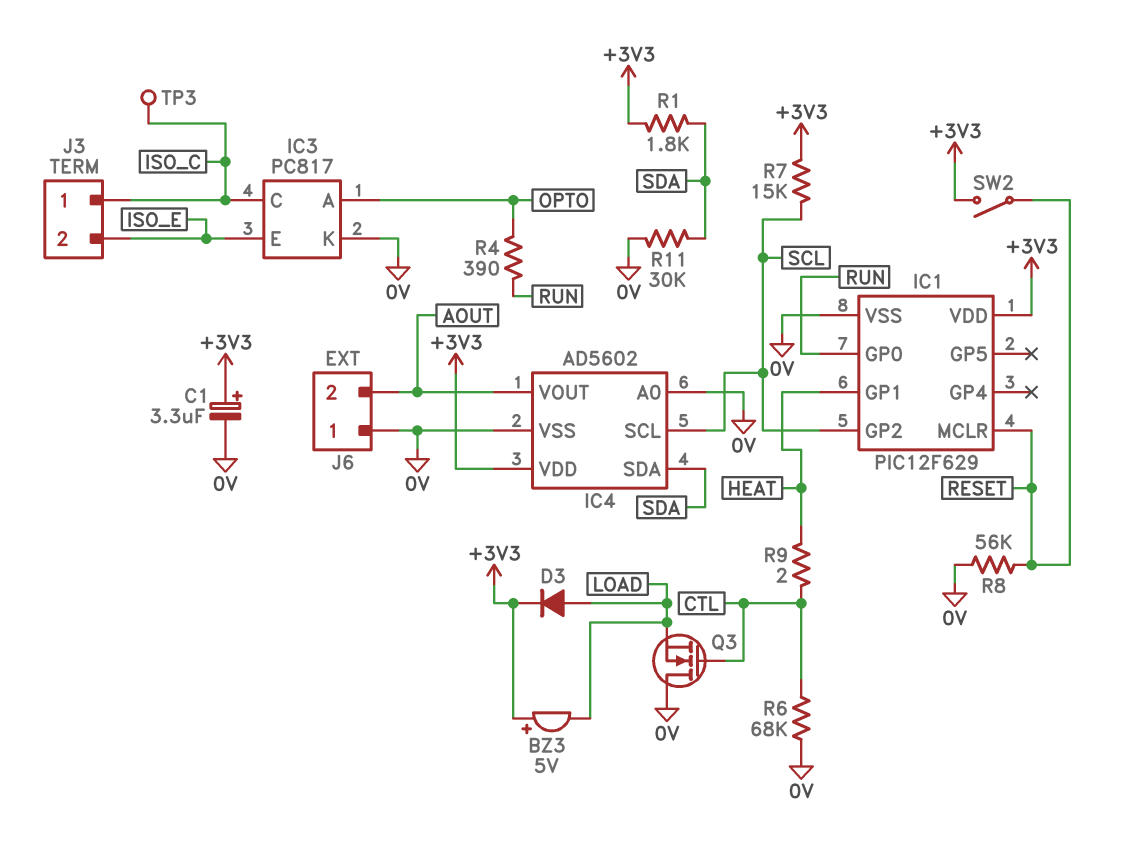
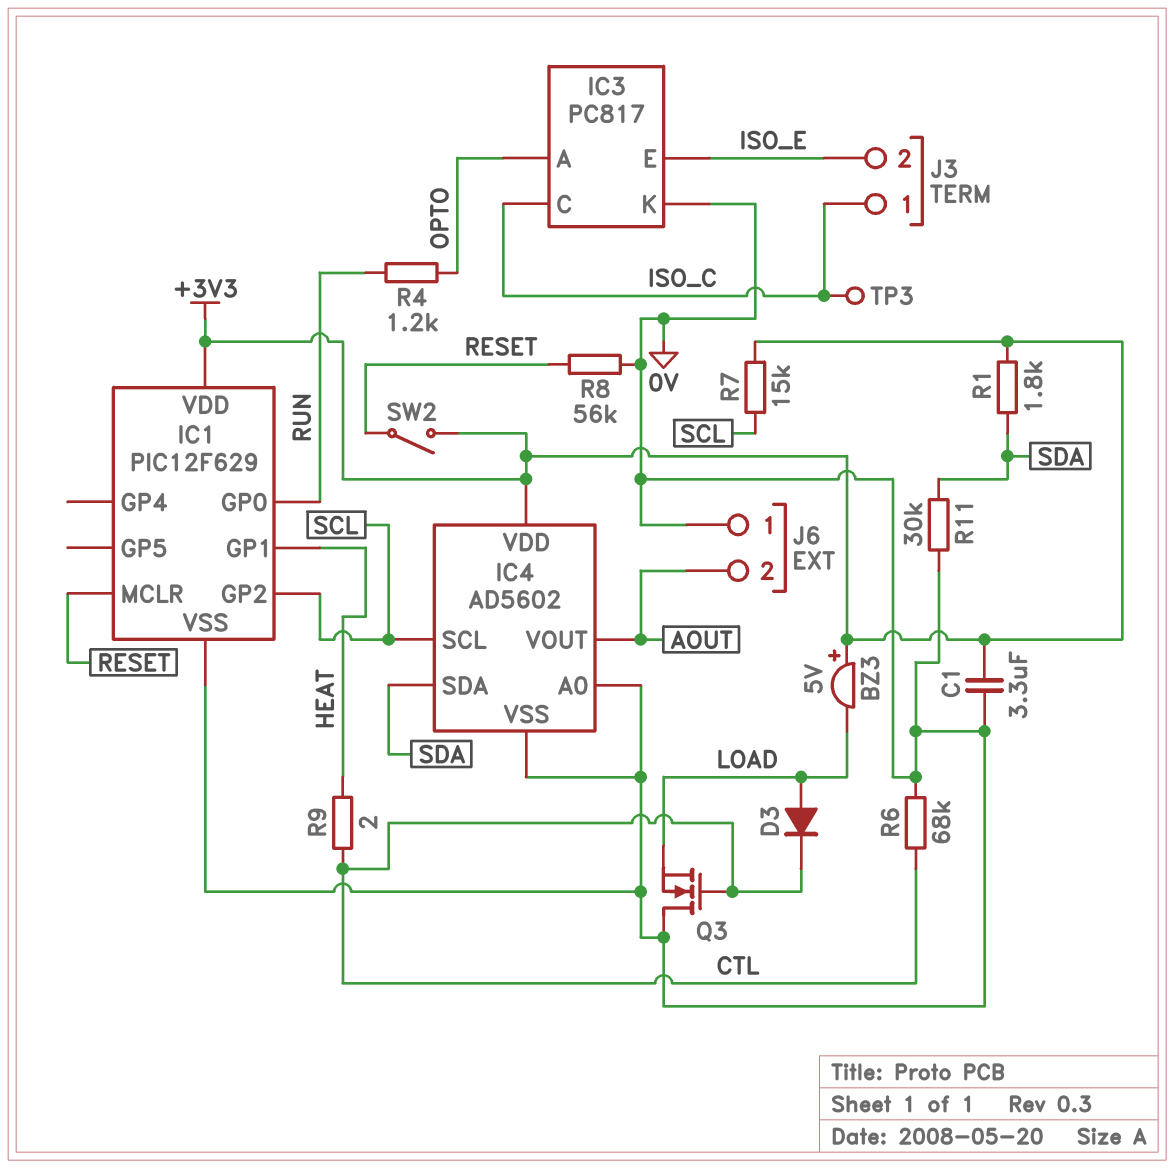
C1: 3.3uF (plus +3V3, minus 0V) -> 3.3uF (+3V3, 0V)
D3: diode (A LOAD, K +3V3) -> diode (A LOAD, K CTL)
R4: 390 (OPTO, RUN) -> 1.2k (OPTO, RUN)

